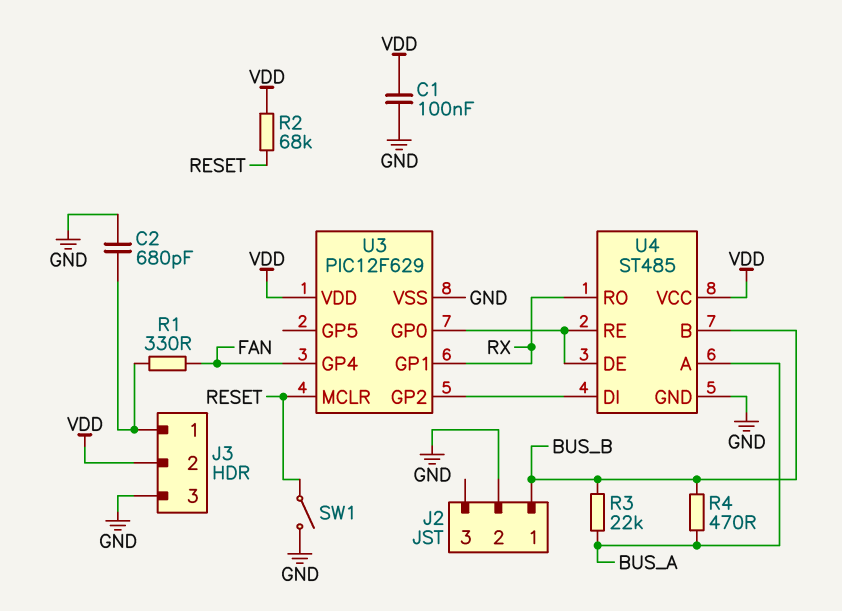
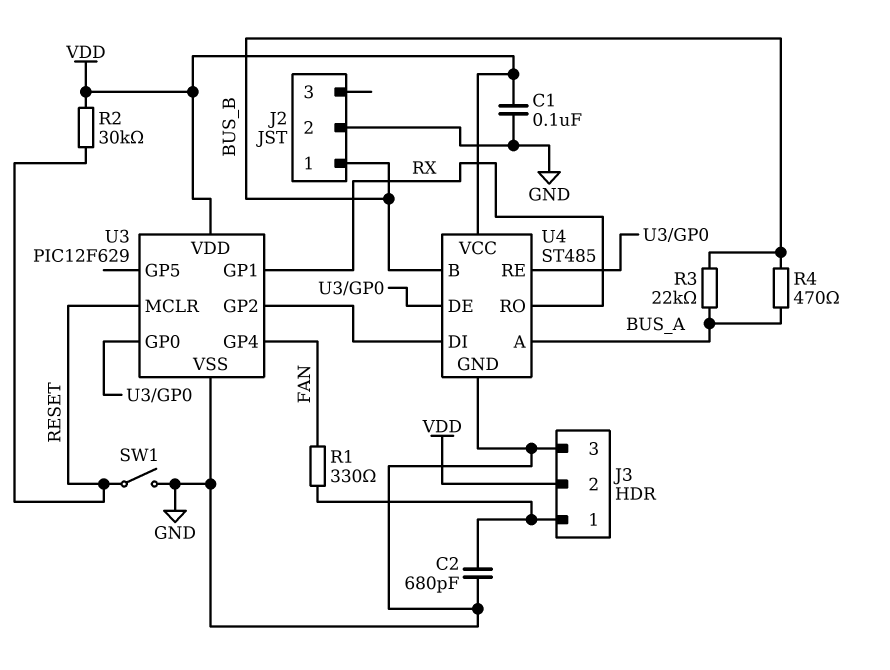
R2: 68k (RESET, VDD) -> 30k (RESET, VDD)

